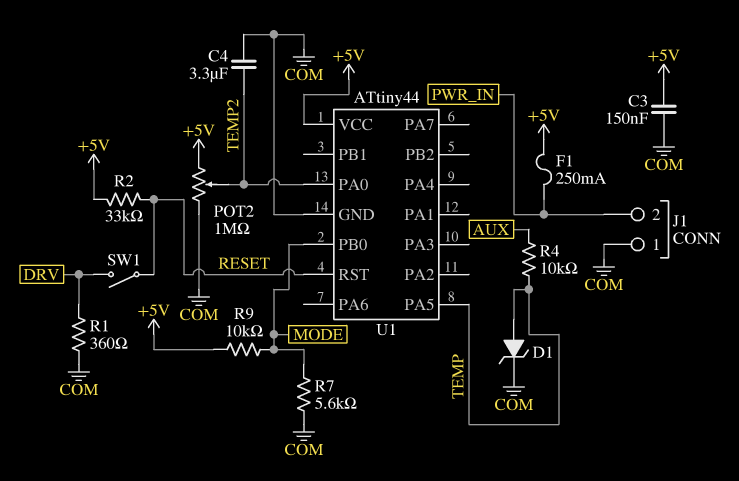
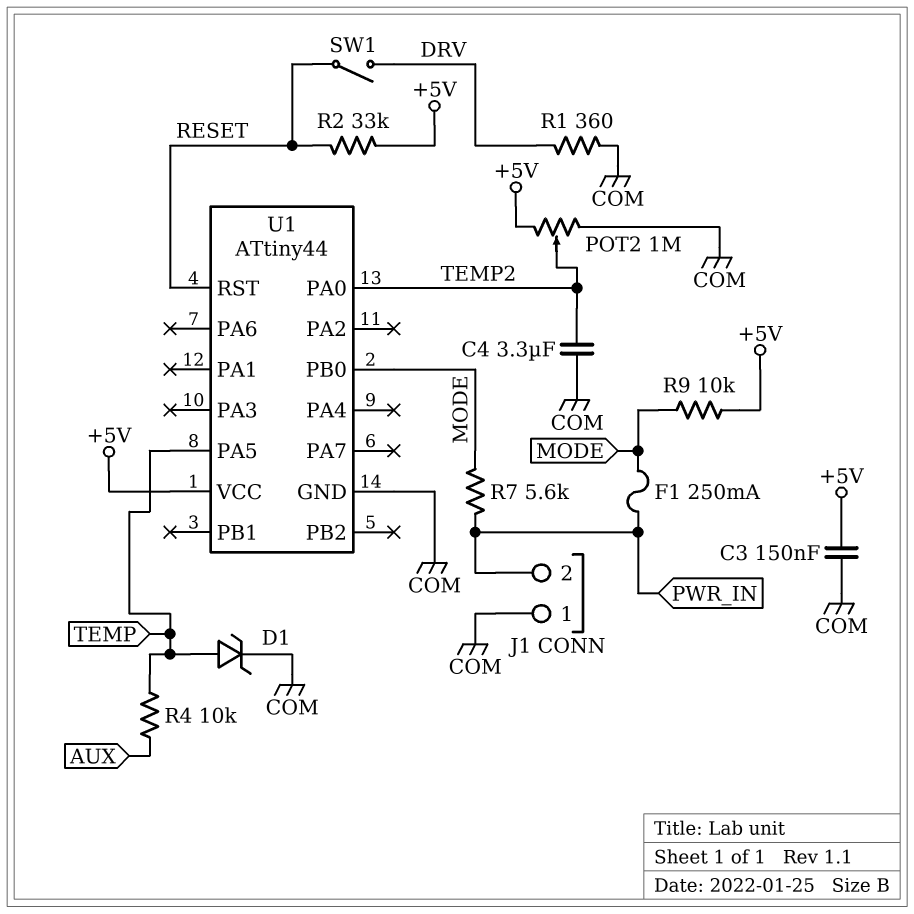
F1: 250mA (+5V, PWR_IN) -> 250mA (MODE, PWR_IN)
R7: 5.6k (COM, MODE) -> 5.6k (MODE, PWR_IN)

